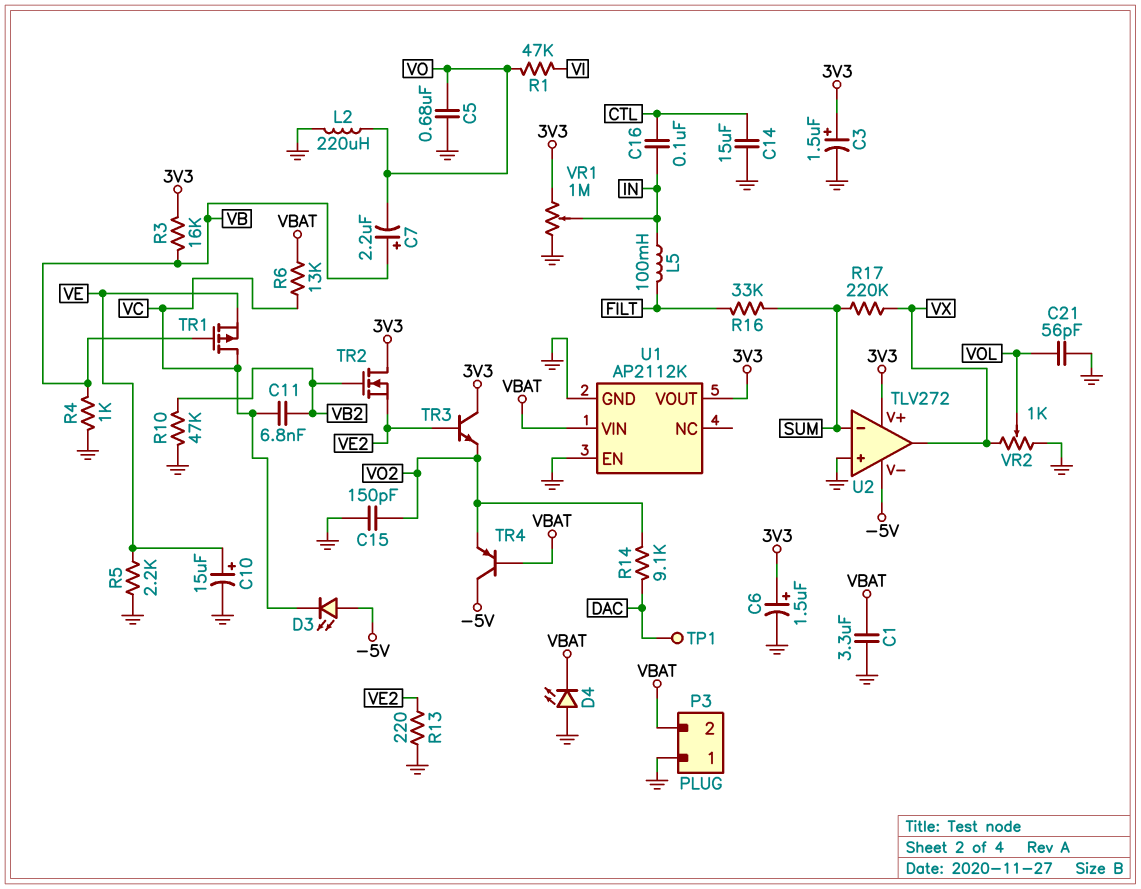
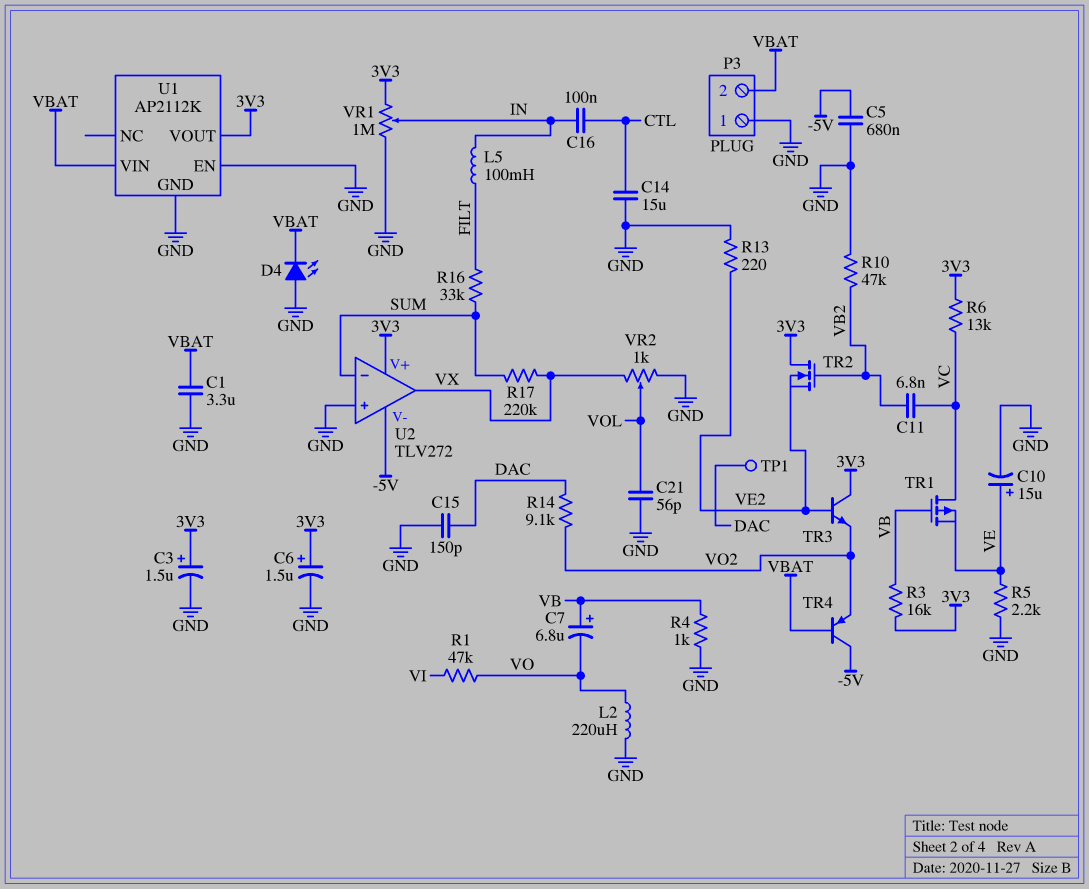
C5: 680nF (GND, VO) -> 680nF (-5V, GND)
C7: 2.2uF (plus VB, minus VO) -> 6.8uF (plus VB, minus VO)
C15: 150pF (GND, VO2) -> 150pF (DAC, GND)
D3: LED (A -5V, K VC) -> none
R6: 13k (VBAT, VC) -> 13k (3V3, VC)

